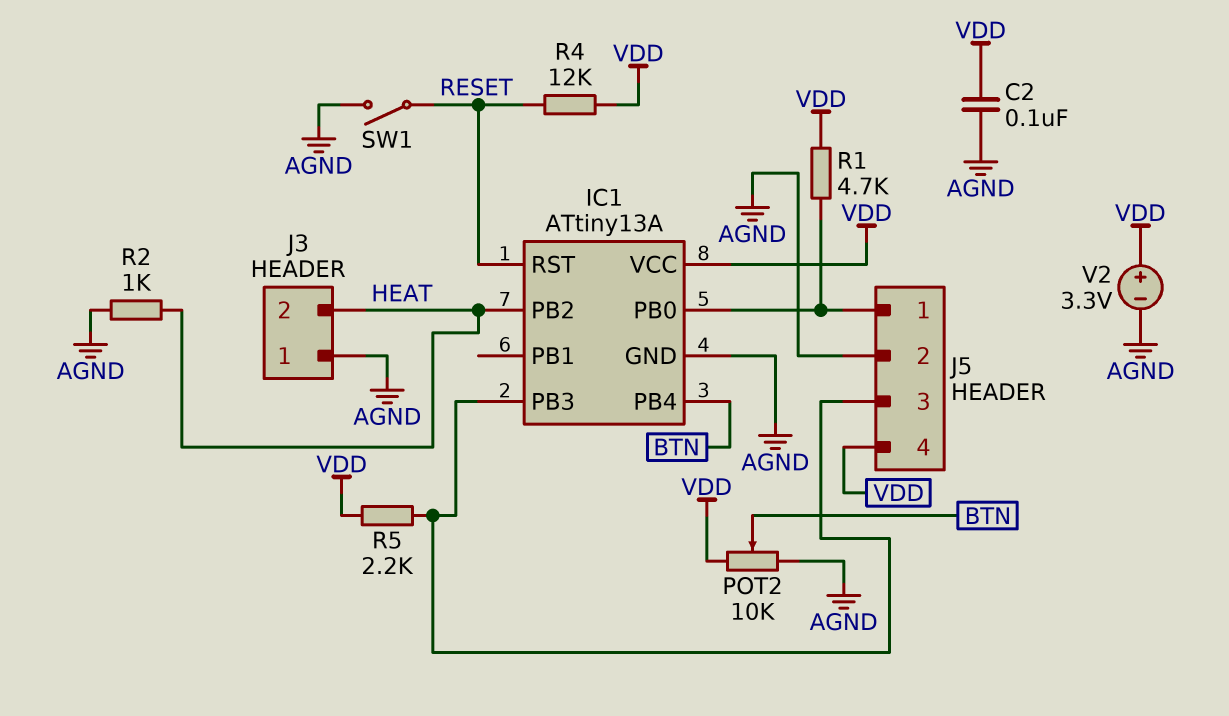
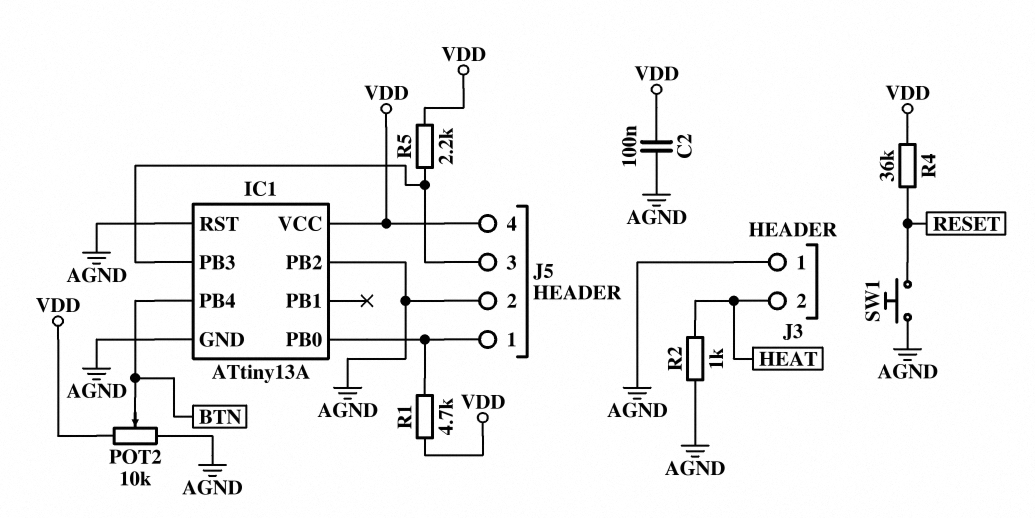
IC1 pin PB2: HEAT -> AGND
IC1 pin RST: RESET -> AGND
R4: 12k (RESET, VDD) -> 36k (RESET, VDD)
SW1: switch (AGND, RESET) -> button (AGND, RESET)
V2: 3.3V (plus VDD, minus AGND) -> none

